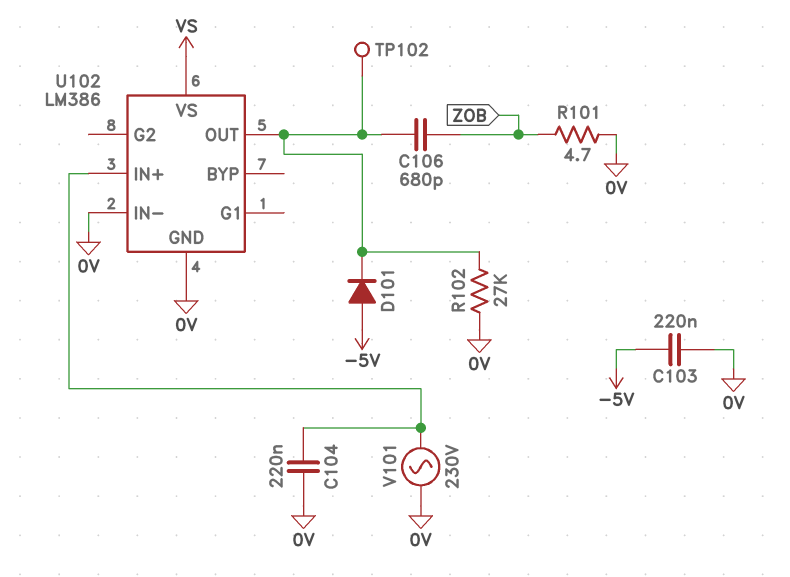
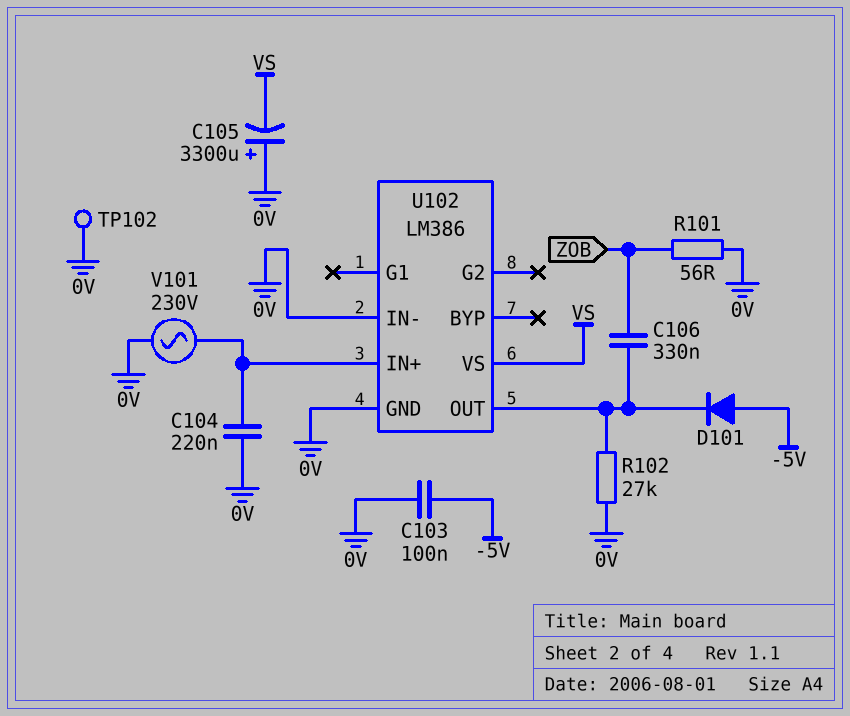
C103: 220nF (-5V, 0V) -> 100nF (-5V, 0V)
C105: none -> 3300uF (plus 0V, minus VS)
C106: 680pF (U102/OUT, ZOB) -> 330nF (U102/OUT, ZOB)
R101: 4.7 (0V, ZOB) -> 56 (0V, ZOB)
TP102: test point (U102/OUT) -> test point (0V)

